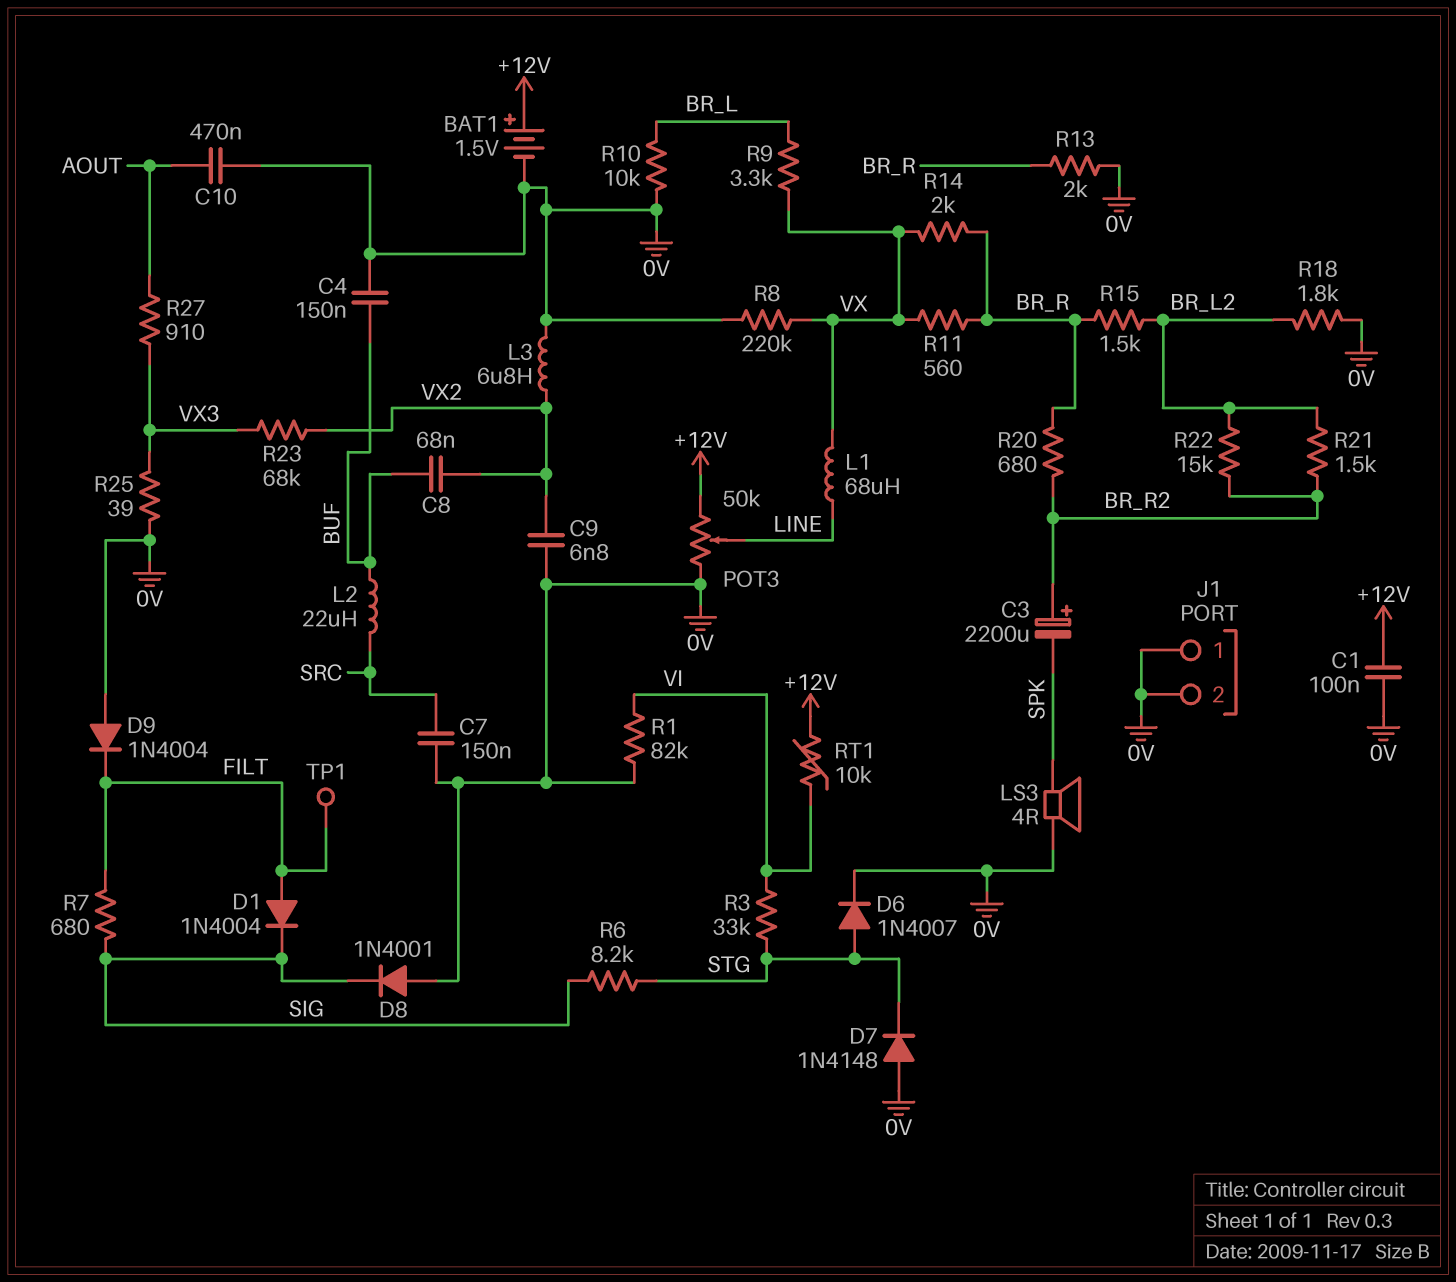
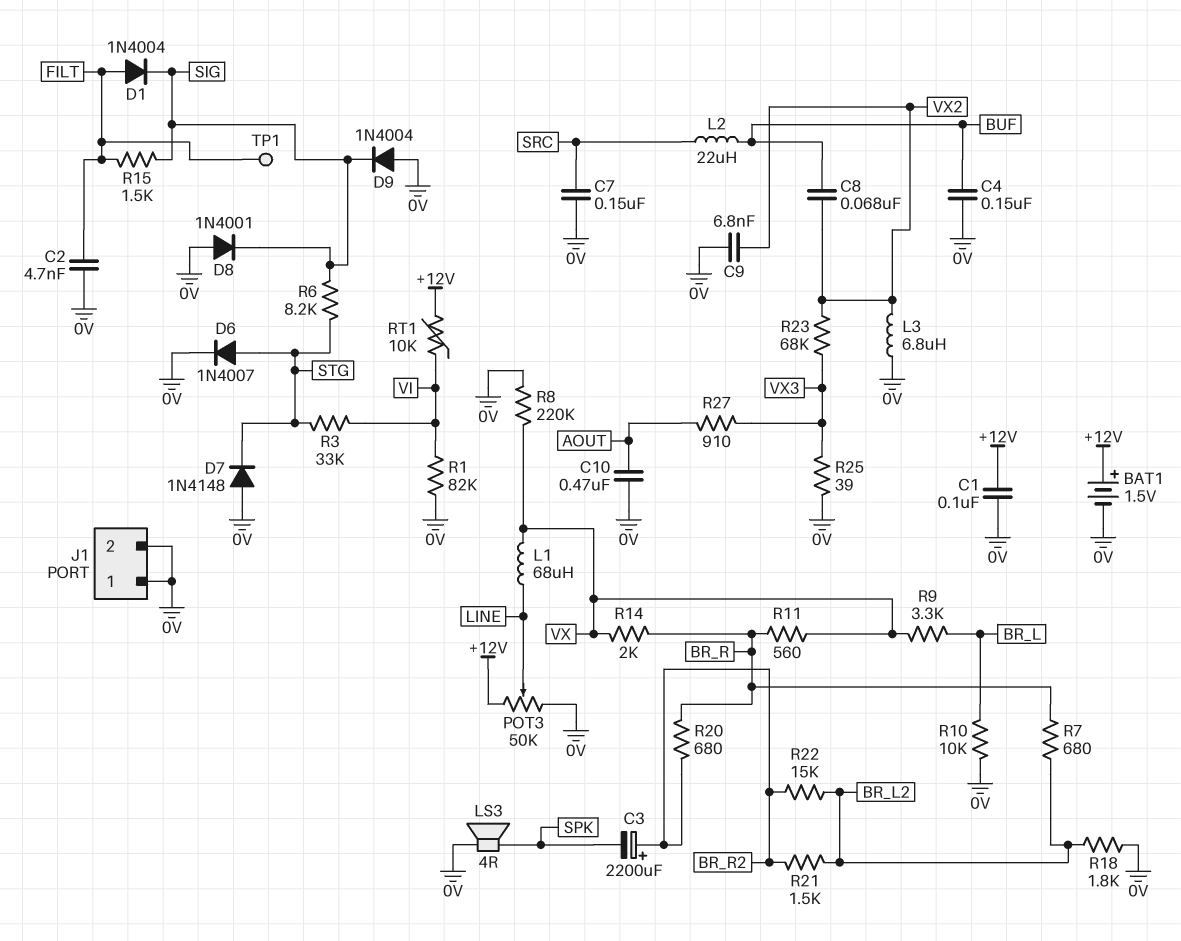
C2: none -> 4.7nF (0V, FILT)
D9: diode 1N4004 (A 0V, K FILT) -> diode 1N4004 (A 0V, K SIG)
R7: 680 (FILT, SIG) -> 680 (BR_L2, BR_R)
R13: 2k (0V, BR_R) -> none
R15: 1.5k (BR_L2, BR_R) -> 1.5k (FILT, SIG)

